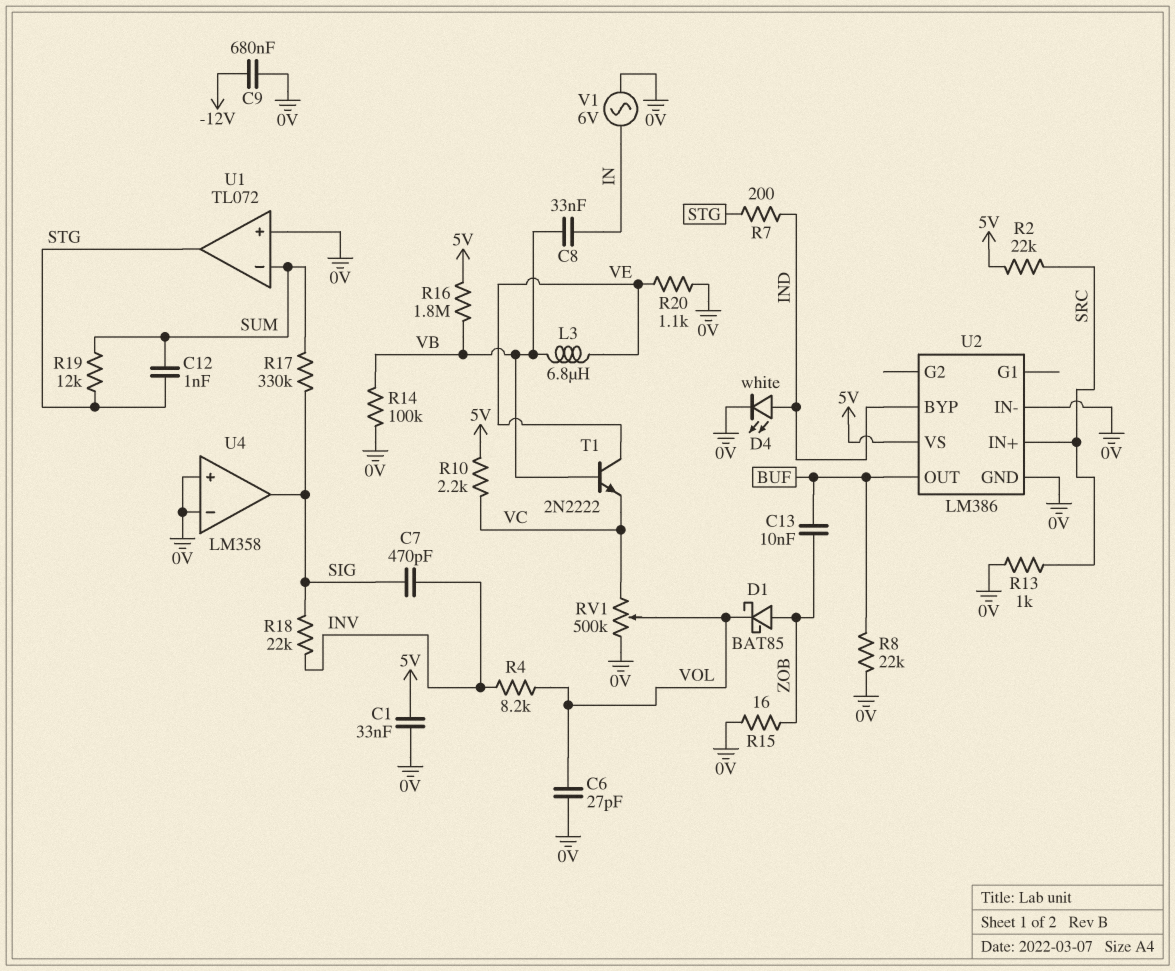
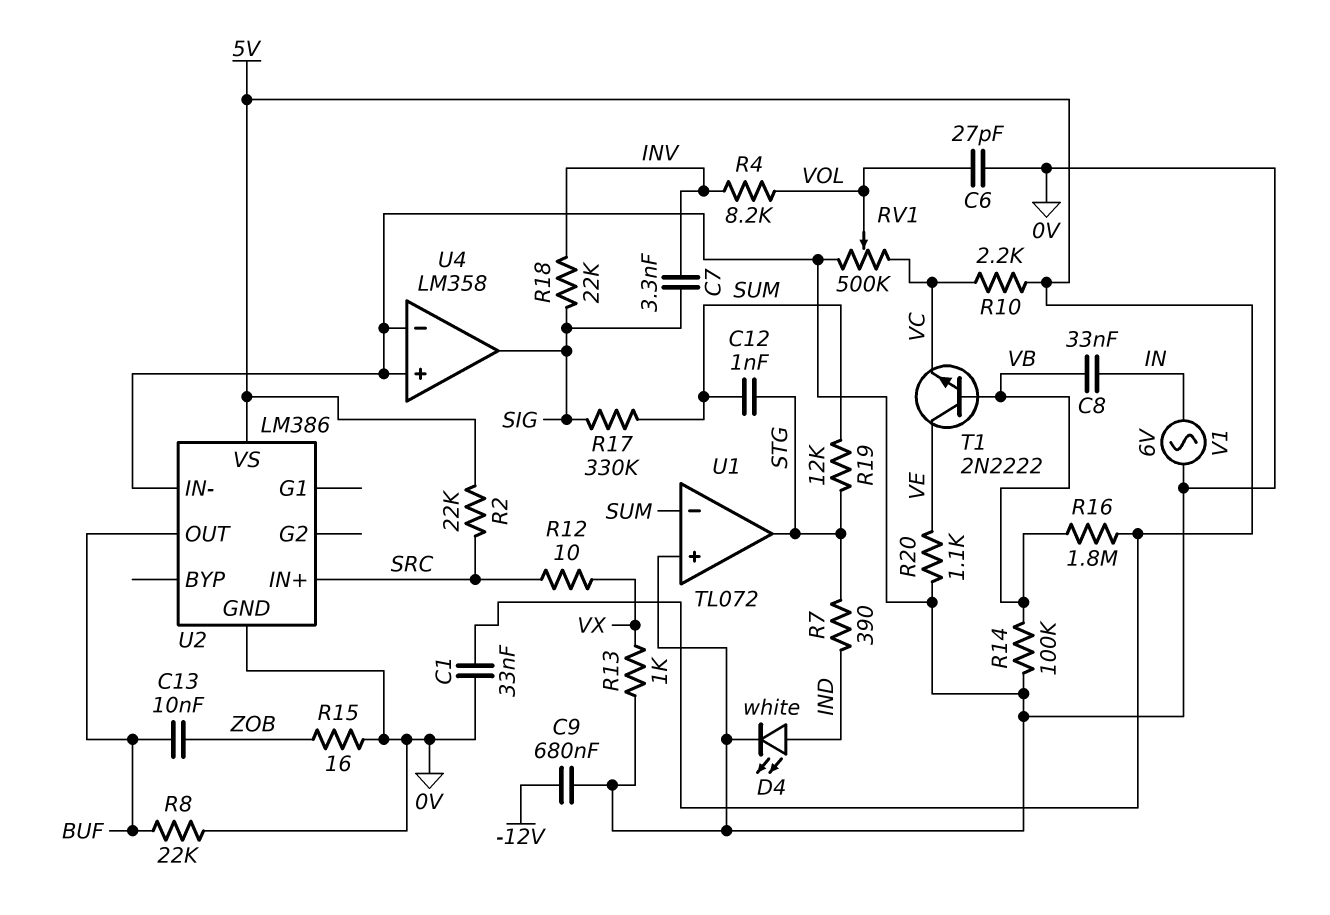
C7: 470pF (INV, SIG) -> 3.3nF (INV, SIG)
D1: schottky BAT85 (A ZOB, K VOL) -> none
L3: 6.8uH (VB, VE) -> none
R7: 200 (IND, STG) -> 390 (IND, STG)
R12: none -> 10 (SRC, VX)
R13: 1k (0V, SRC) -> 1k (0V, VX)
U2 pin BYP: IND -> none

